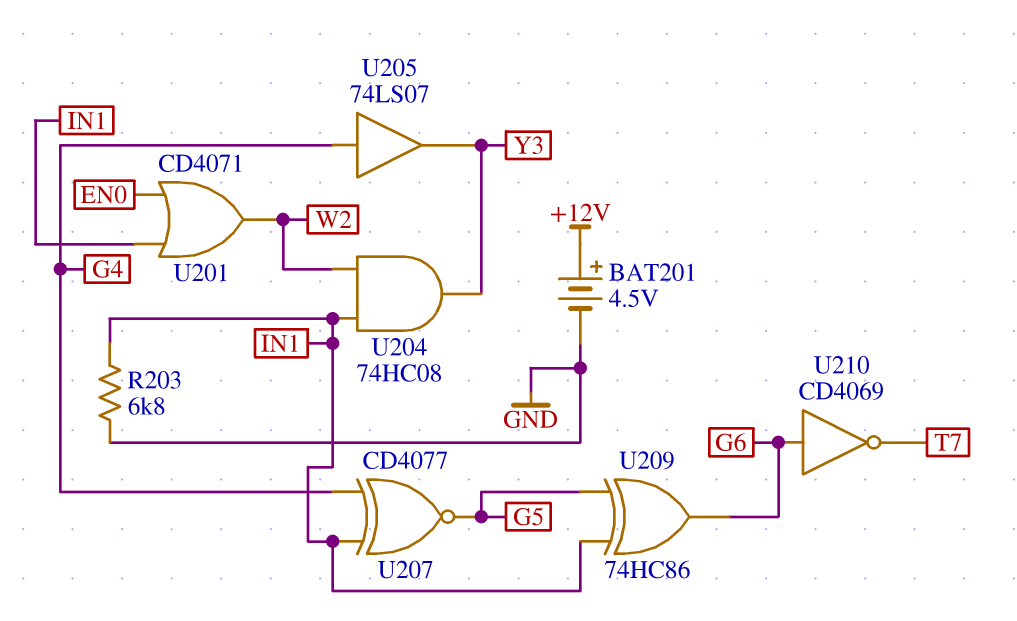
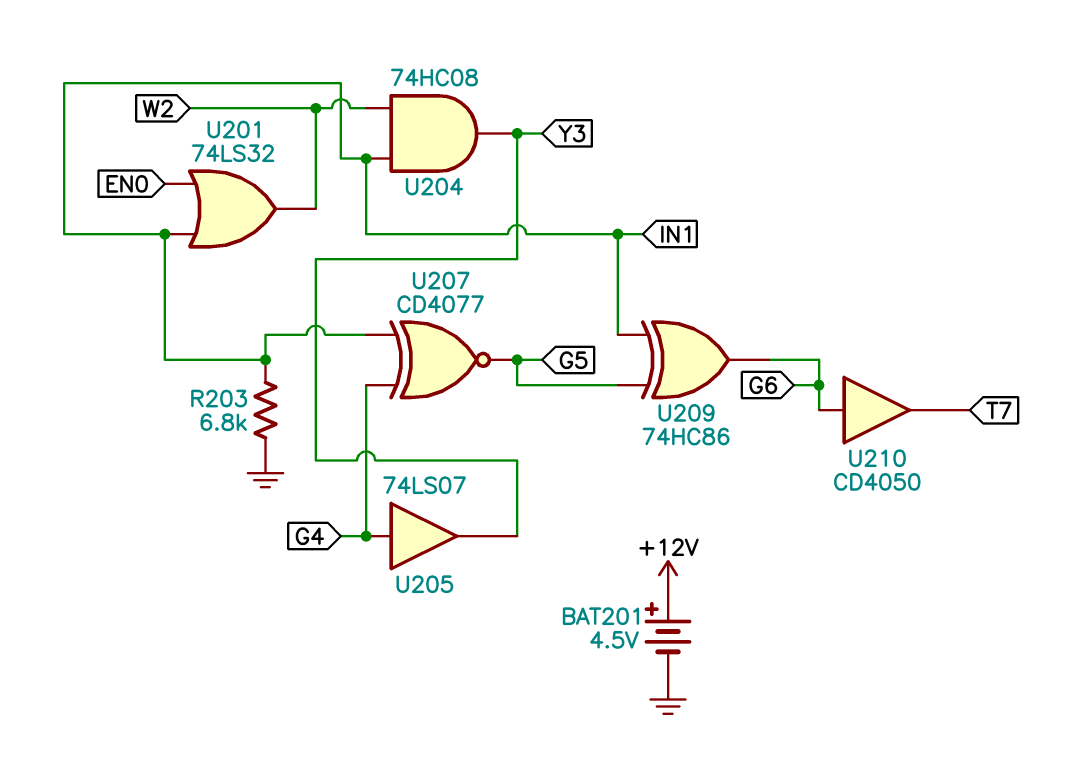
U201: OR CD4071 (in EN0, in IN1, out W2) -> OR 74LS32 (in EN0, in IN1, out W2)
U210: NOT CD4069 (in G6, out T7) -> buffer CD4050 (in G6, out T7)

